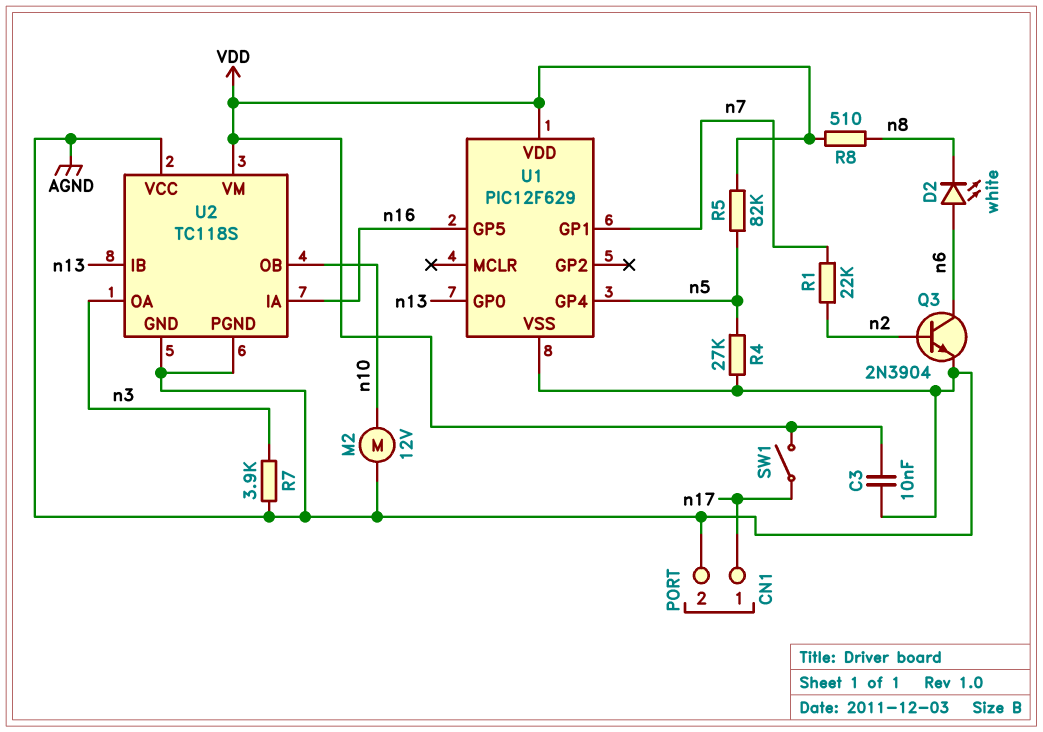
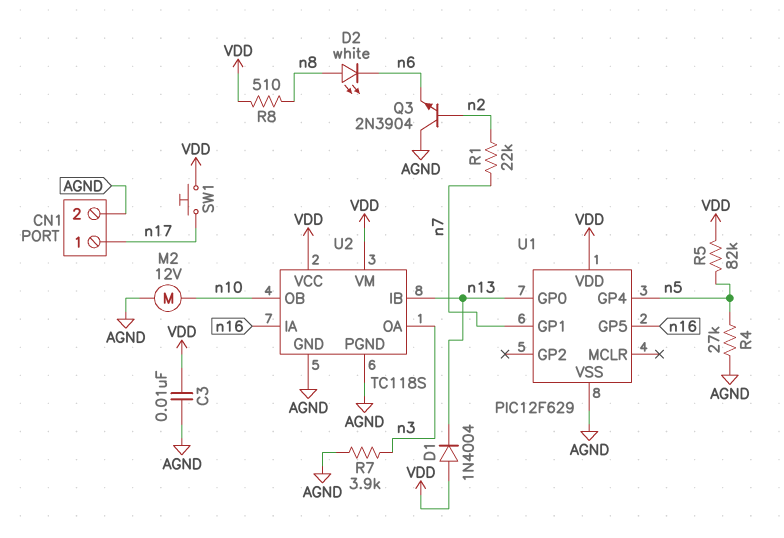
D1: none -> diode 1N4004 (A VDD, K n13)
D2: LED white (A n6, K n8) -> LED white (A n8, K n6)
Q3: NPN 2N3904 (B n2, C n6, E AGND) -> NPN 2N3904 (B n2, C AGND, E n6)
SW1: switch (VDD, n17) -> button (VDD, n17)
U2 pin VCC: AGND -> VDD

